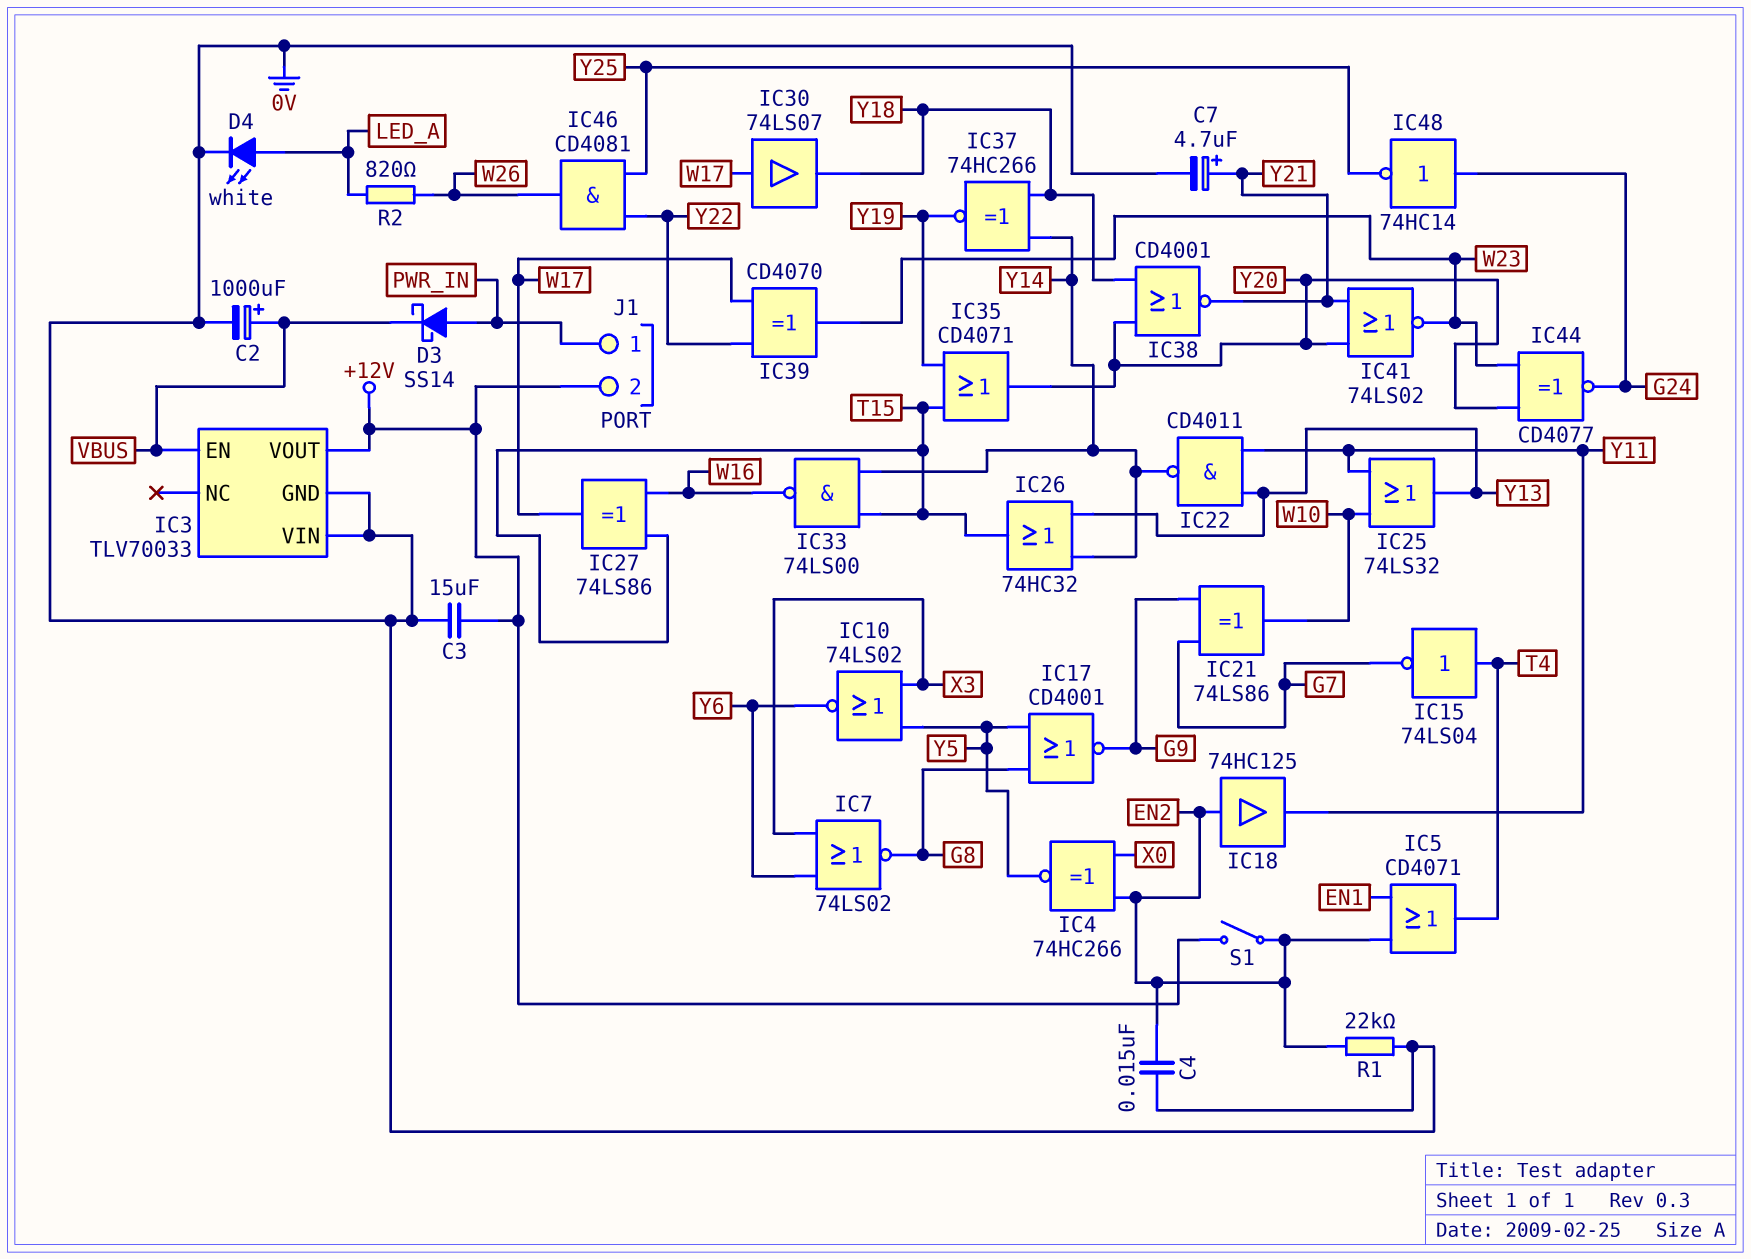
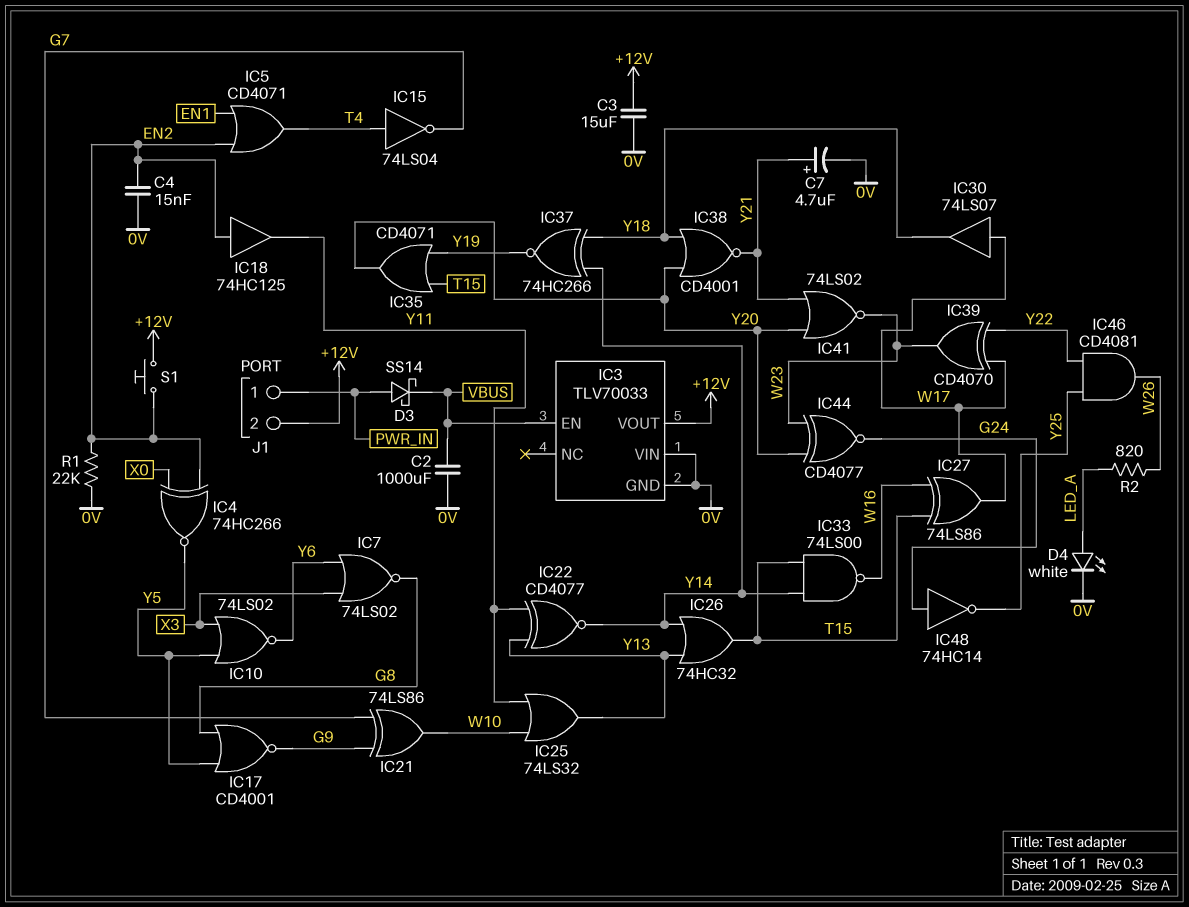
C2: 1000uF (plus VBUS, minus 0V) -> 1000uF (0V, VBUS)
IC22: NAND CD4011 (in Y11, in Y13, out Y14) -> XNOR CD4077 (in Y11, in Y13, out Y14)
S1: switch (+12V, EN2) -> button (+12V, EN2)

